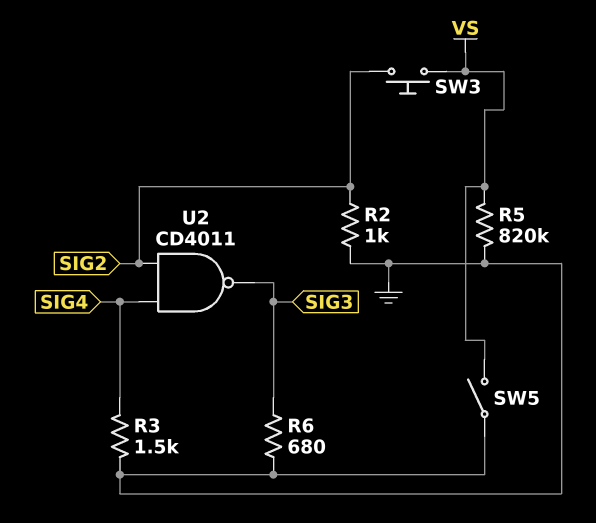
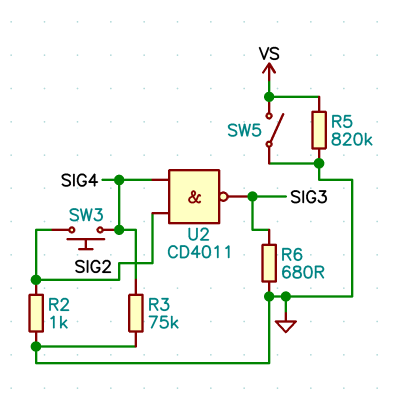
R3: 1.5k (GND, SIG4) -> 75k (GND, SIG4)
SW3: button (SIG2, VS) -> button (SIG2, SIG4)

